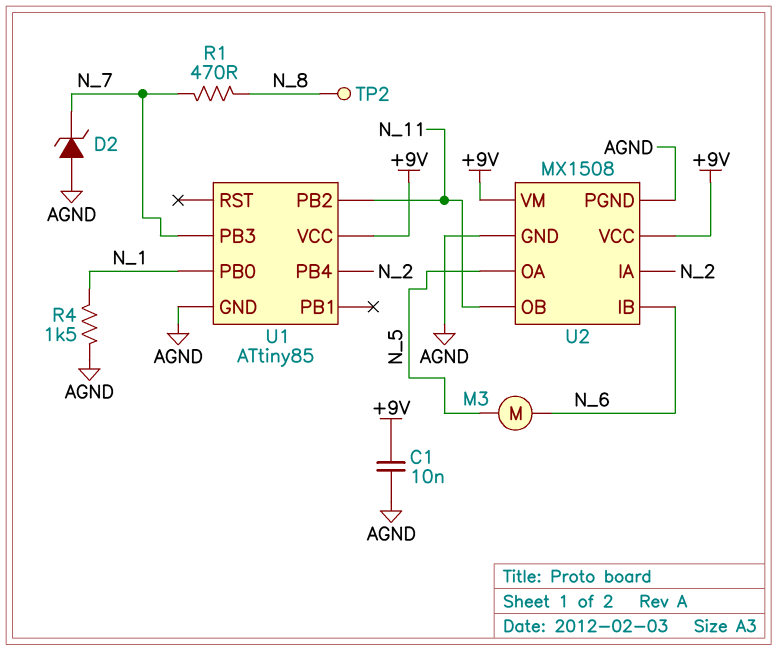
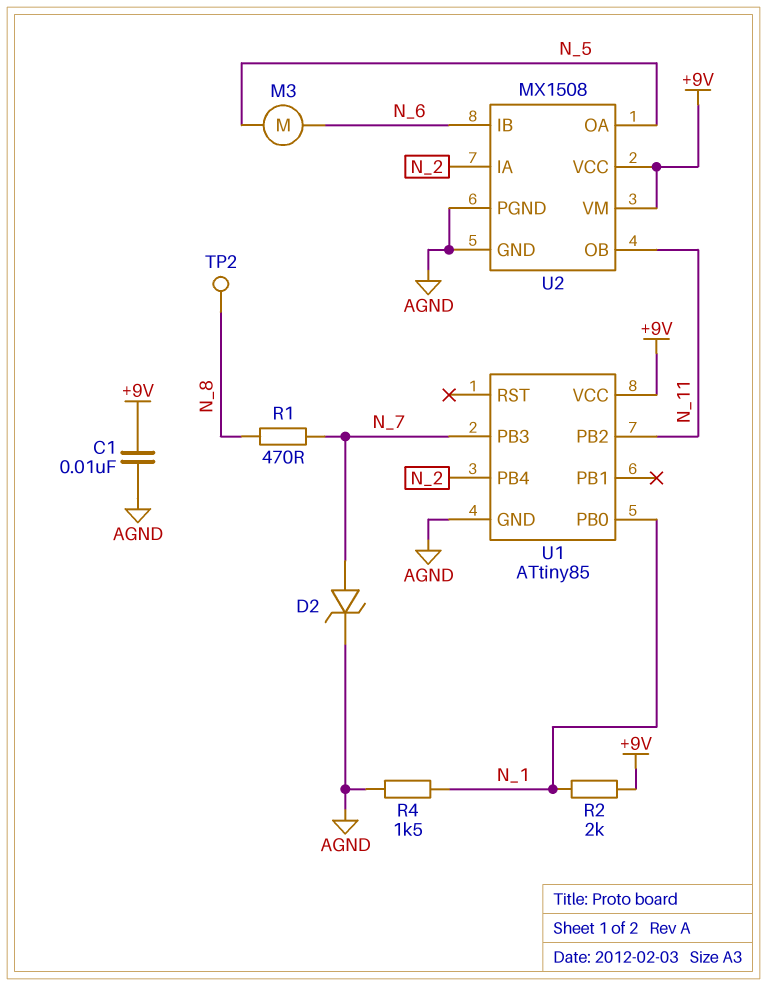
D2: zener (A AGND, K N_7) -> zener (A N_7, K AGND)
R2: none -> 2k (+9V, N_1)

